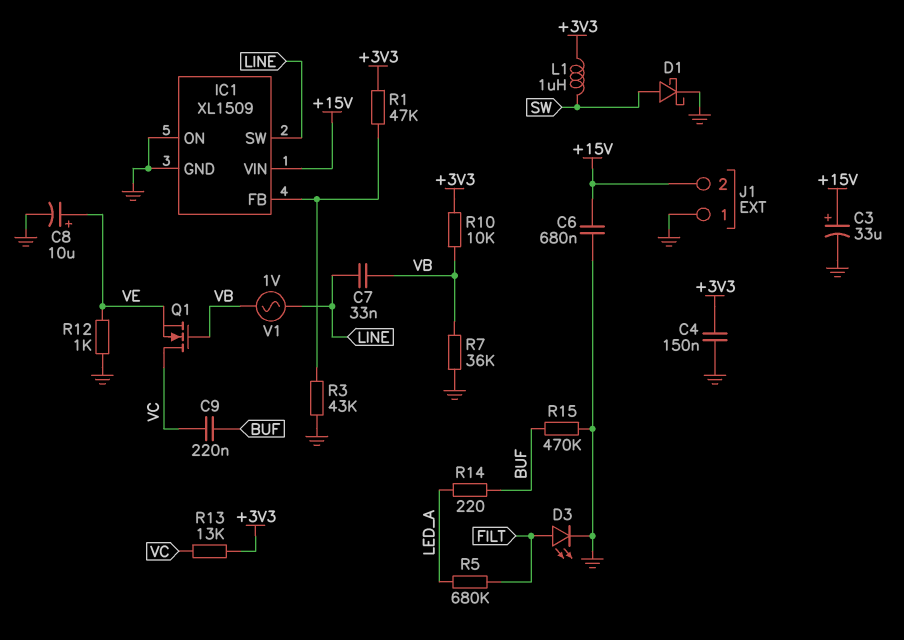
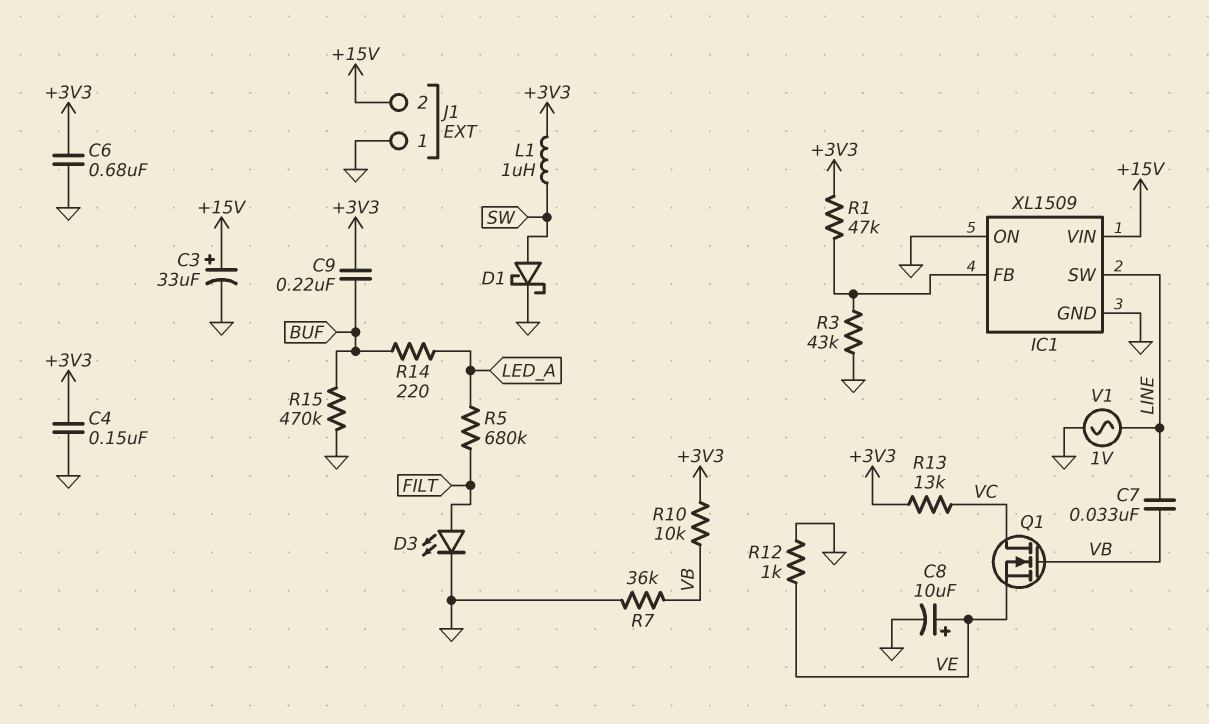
C6: 680nF (+15V, GND) -> 680nF (+3V3, GND)
C9: 220nF (BUF, VC) -> 220nF (+3V3, BUF)
V1: AC 1V (LINE, VB) -> AC 1V (GND, LINE)

